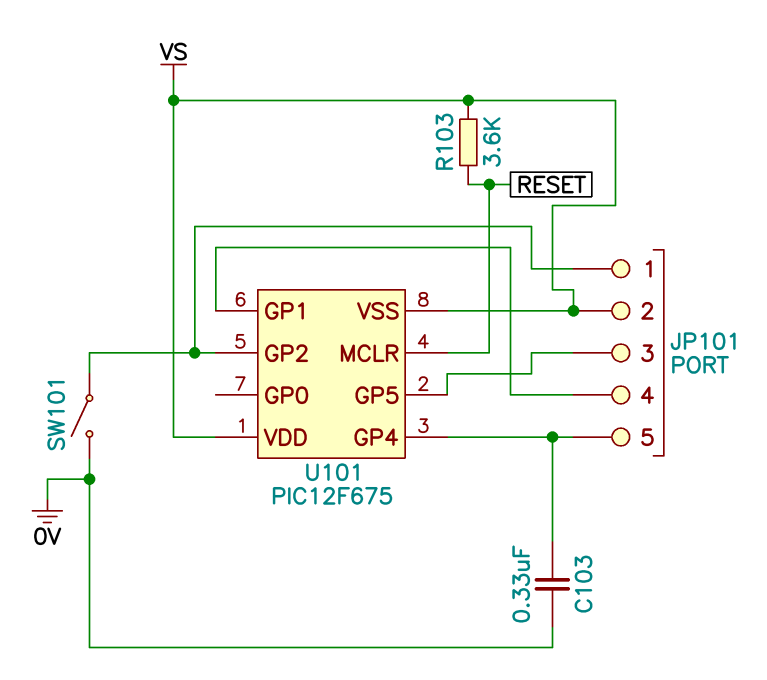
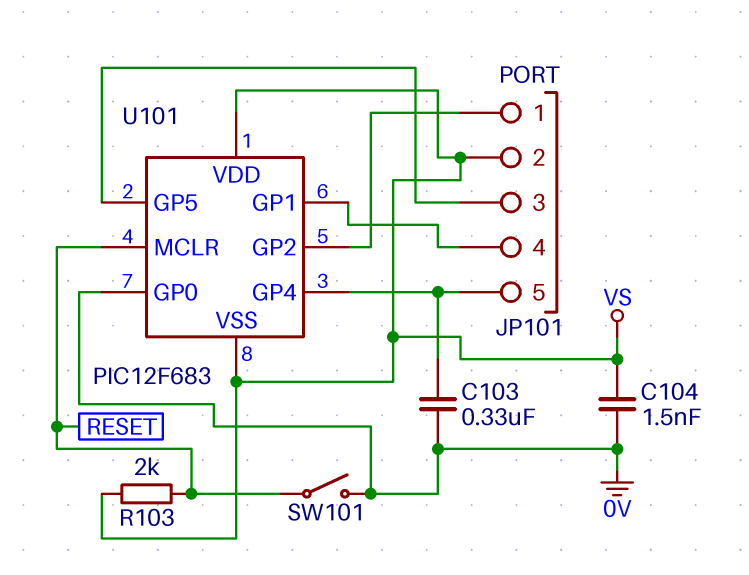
C104: none -> 1.5nF (0V, VS)
R103: 3.6k (RESET, VS) -> 2k (RESET, VS)
SW101: switch (0V, JP101/1) -> switch (0V, RESET)
U101: PIC12F675 -> PIC12F683
U101 pin GP0: none -> 0V

